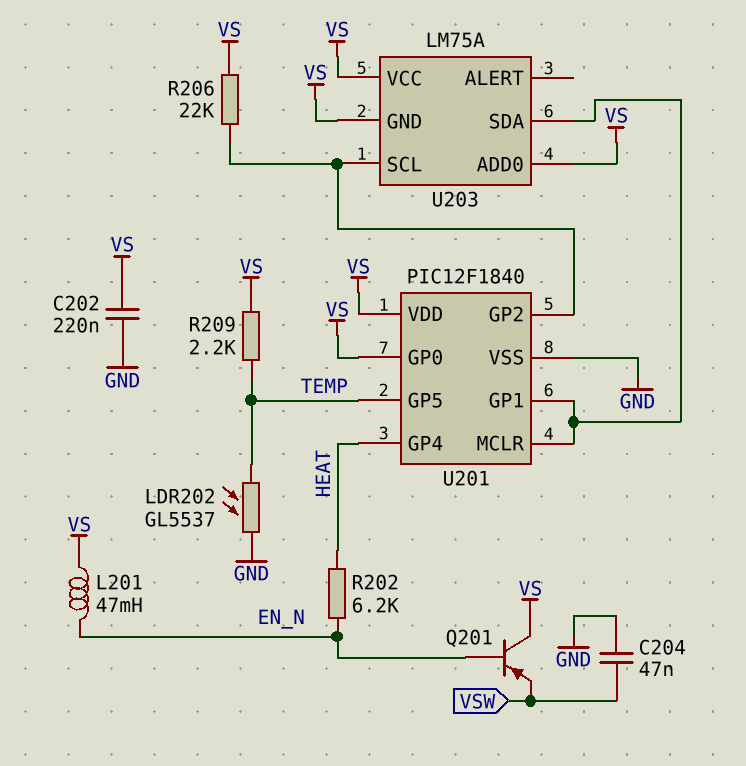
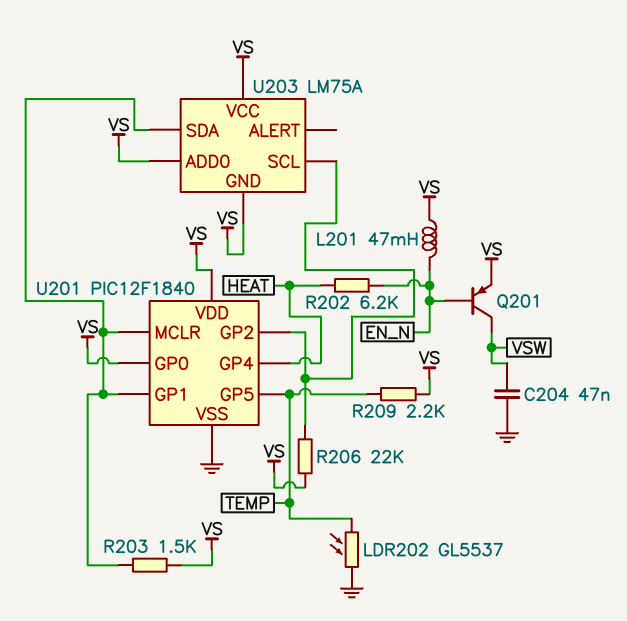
C202: 220nF (GND, VS) -> none
Q201: PNP (B EN_N, C VS, E VSW) -> PNP (B EN_N, C VSW, E VS)
R203: none -> 1.5k (U201/GP1, VS)

